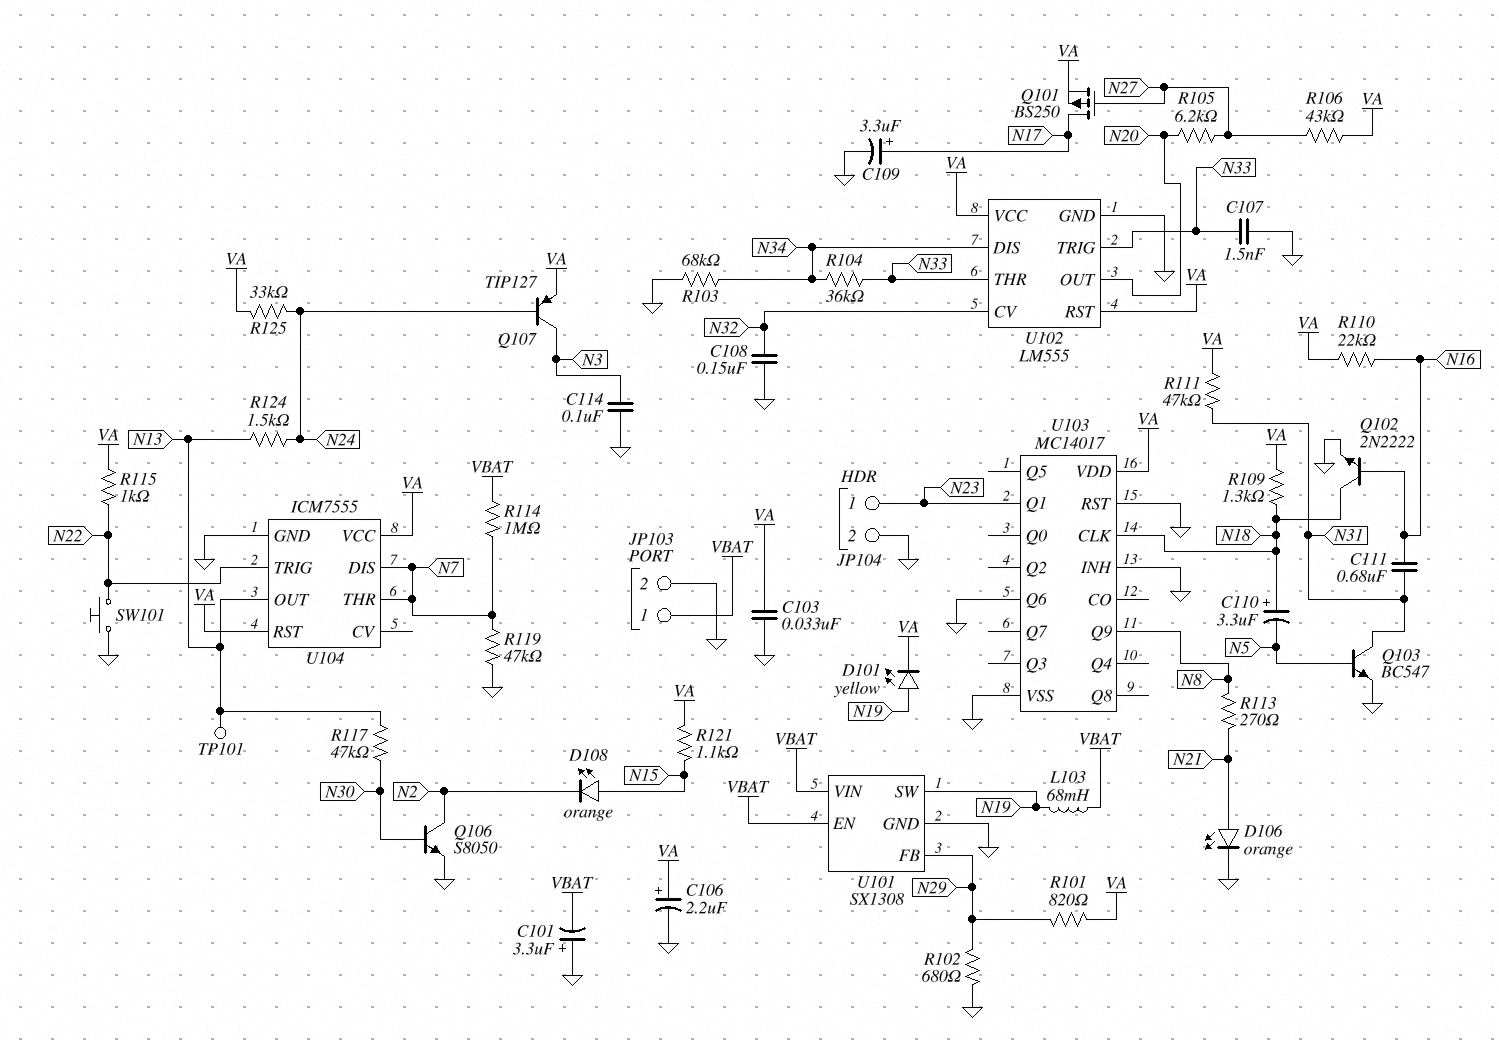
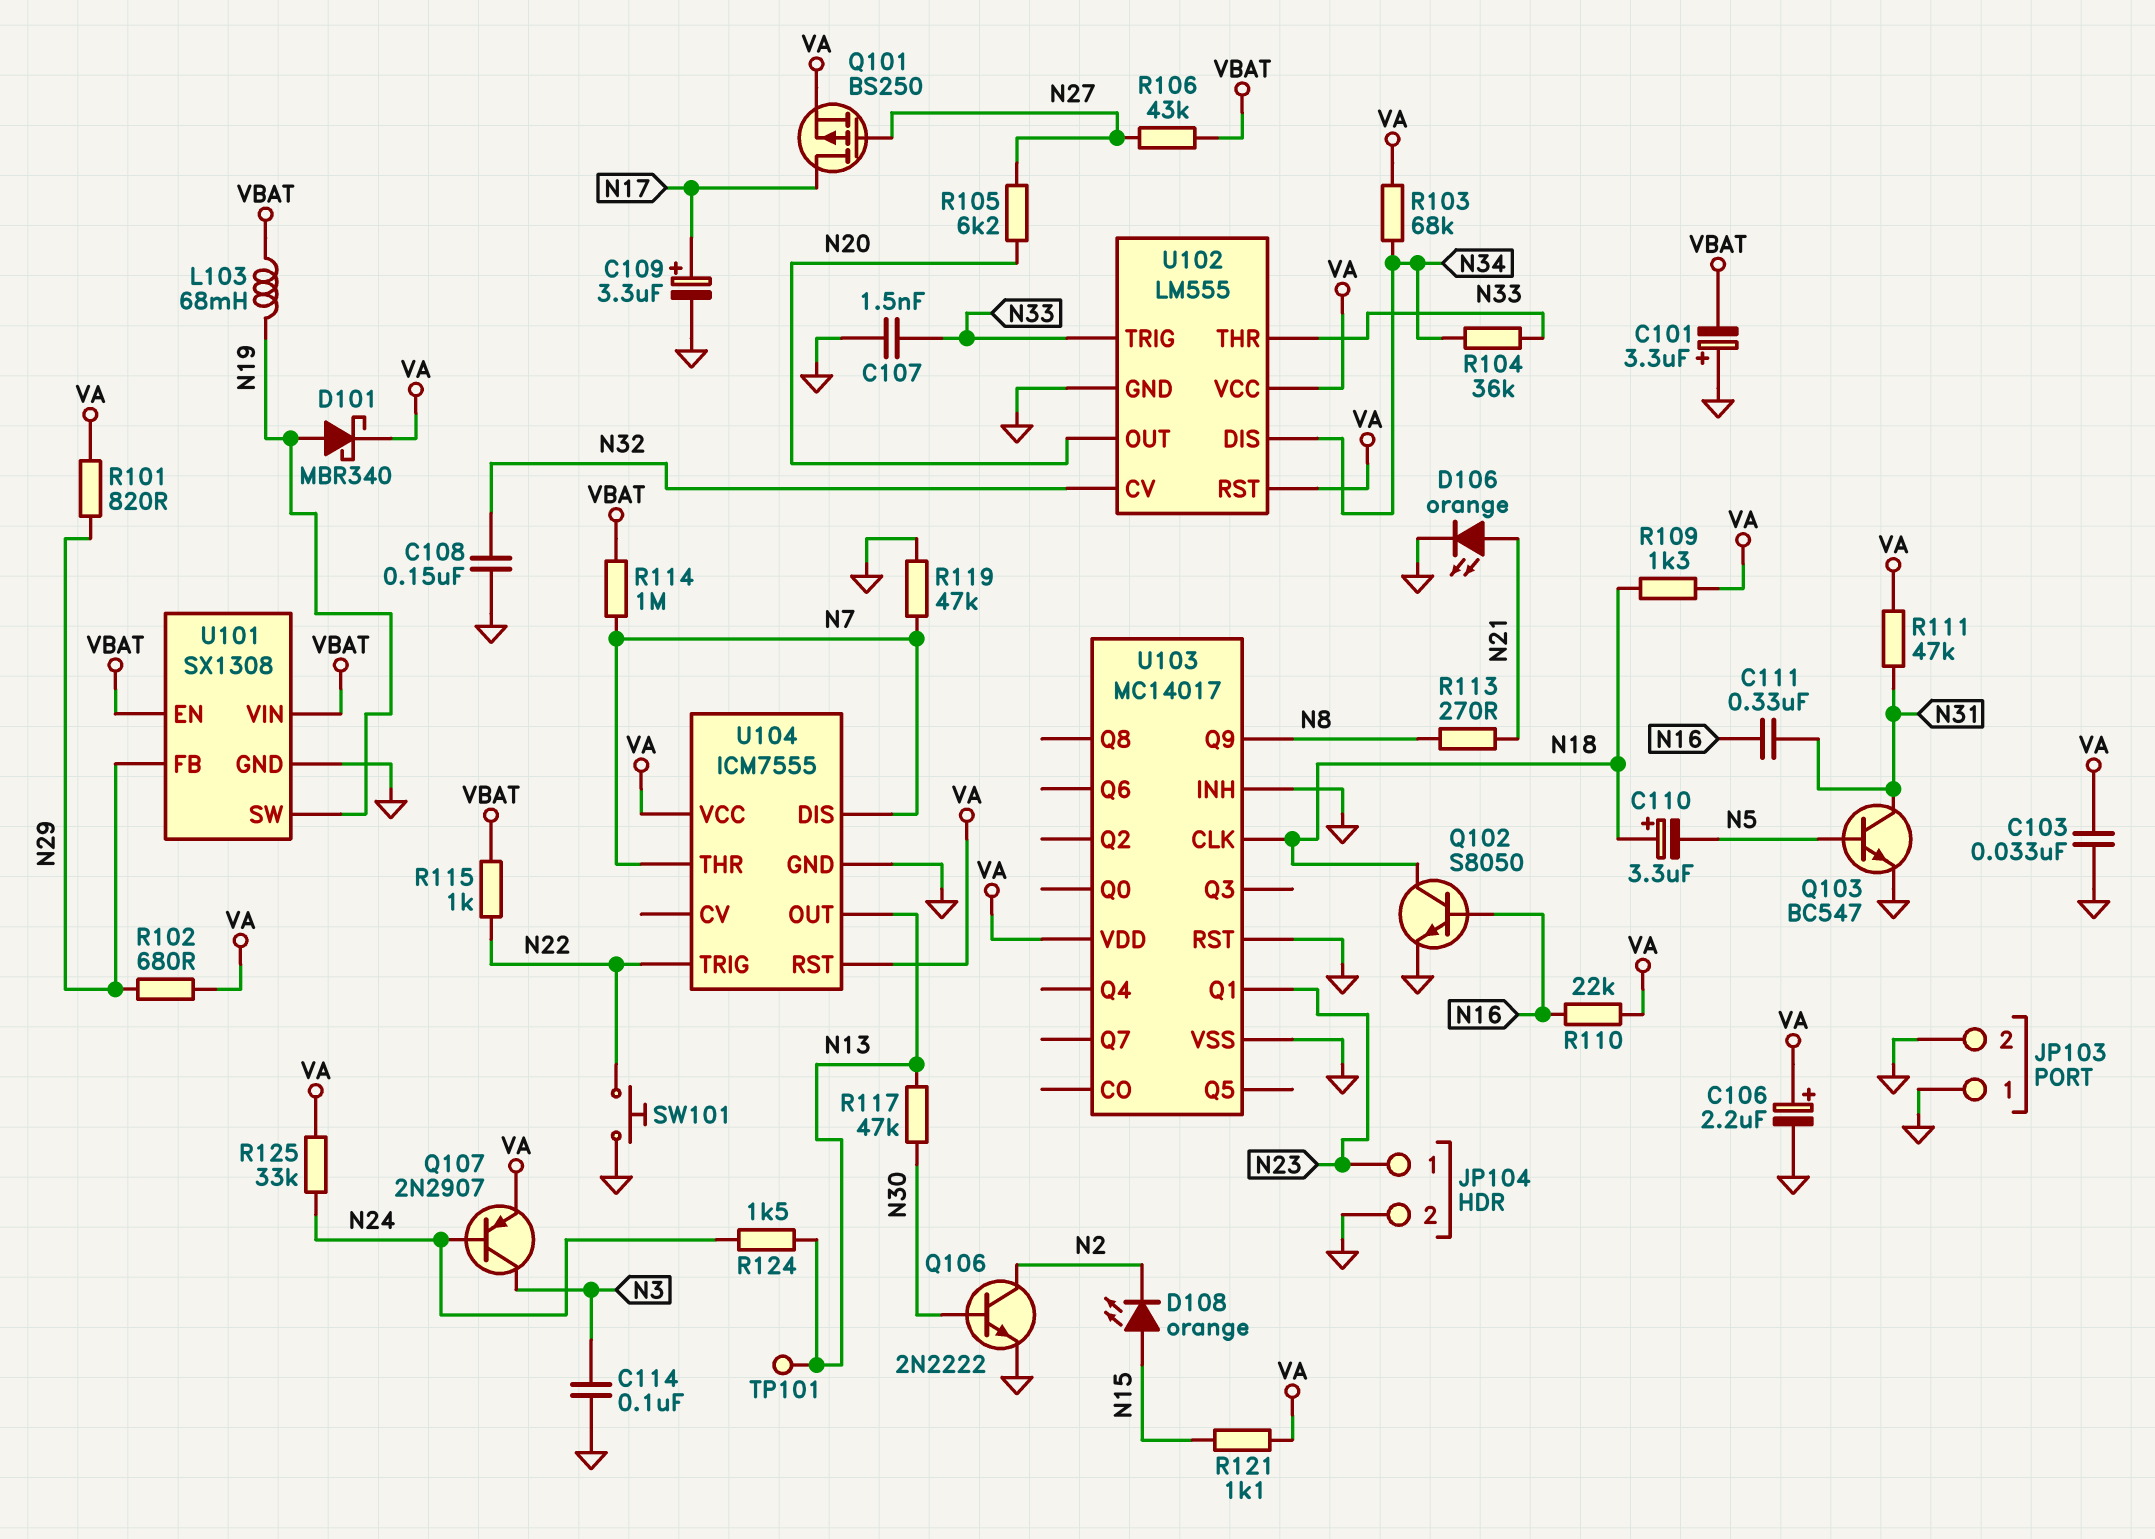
C111: 680nF (N16, N31) -> 330nF (N16, N31)
D101: LED yellow (A N19, K VA) -> schottky MBR340 (A N19, K VA)
JP103 pin 1: VBAT -> GND
Q102: NPN 2N2222 (B N16, C N18, E GND) -> NPN S8050 (B N16, C N18, E GND)
Q106: NPN S8050 (B N30, C N2, E GND) -> NPN 2N2222 (B N30, C N2, E GND)
Q107: PNP TIP127 (B N24, C N3, E VA) -> PNP 2N2907 (B N24, C N3, E VA)
R102: 680 (GND, N29) -> 680 (N29, VA)
R103: 68k (GND, N34) -> 68k (N34, VA)
R106: 43k (N27, VA) -> 43k (N27, VBAT)
R115: 1k (N22, VA) -> 1k (N22, VBAT)
U103 pin Q6: GND -> none

